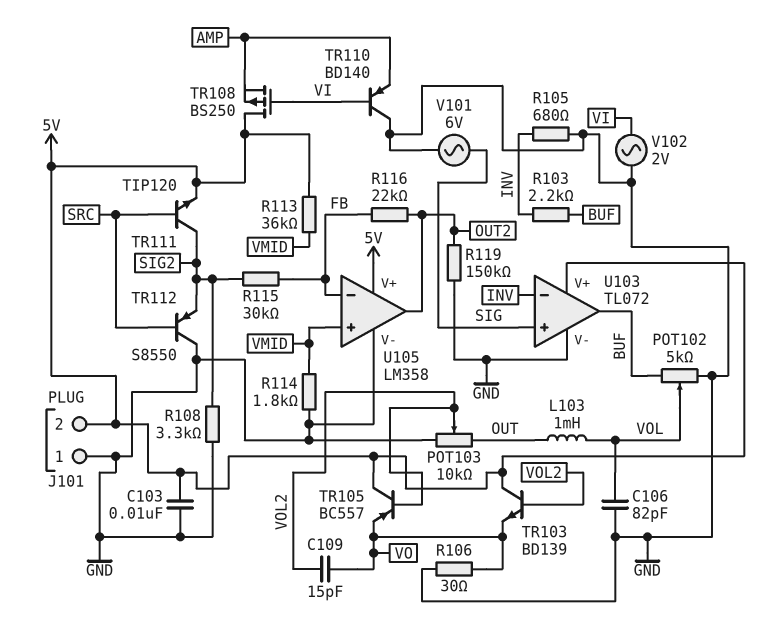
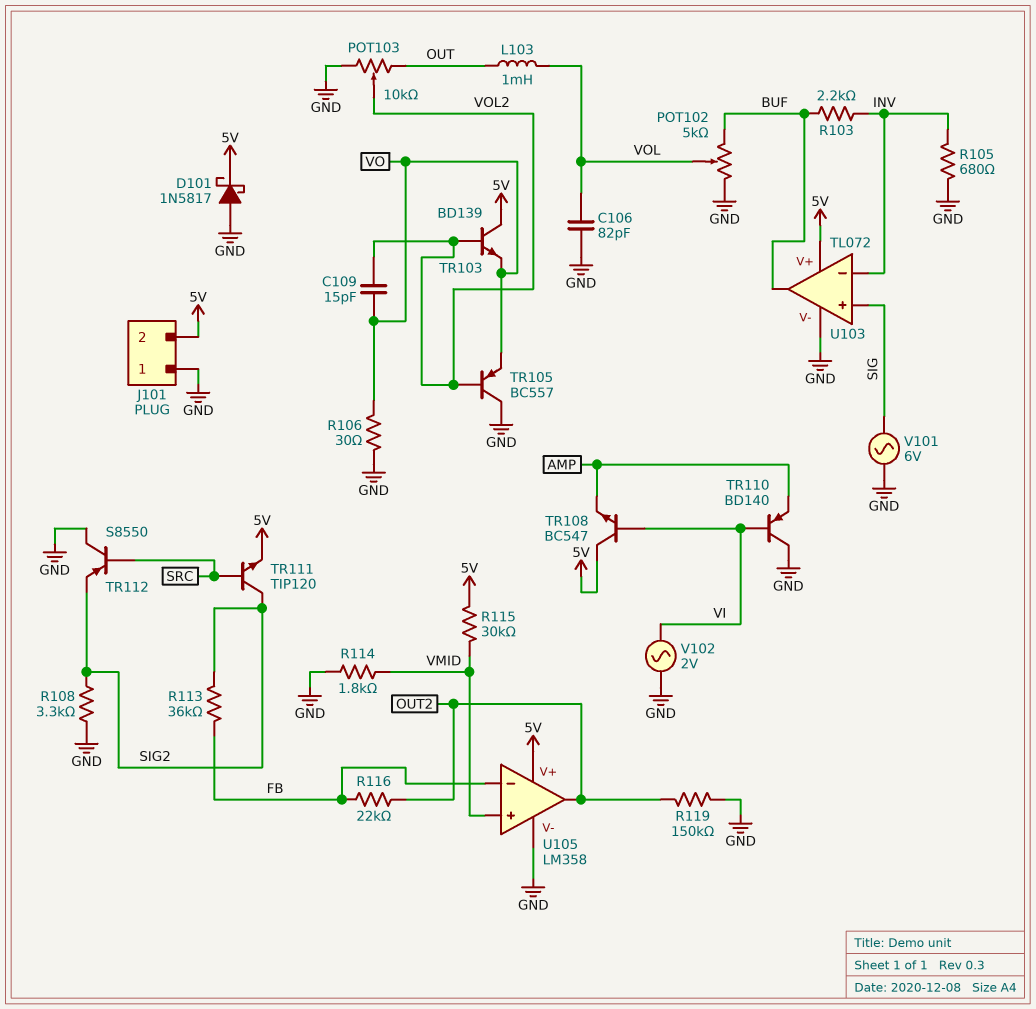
C103: 10nF (5V, GND) -> none
D101: none -> schottky 1N5817 (A GND, K 5V)
R113: 36k (5V, VMID) -> 36k (FB, SIG2)
R115: 30k (FB, SIG2) -> 30k (5V, VMID)
TR105: PNP BC557 (B VOL2, C 5V, E VO) -> PNP BC557 (B VOL2, C GND, E VO)
TR108: PMOS BS250 (G VI, D 5V, S AMP) -> NPN BC547 (B VI, C 5V, E AMP)

